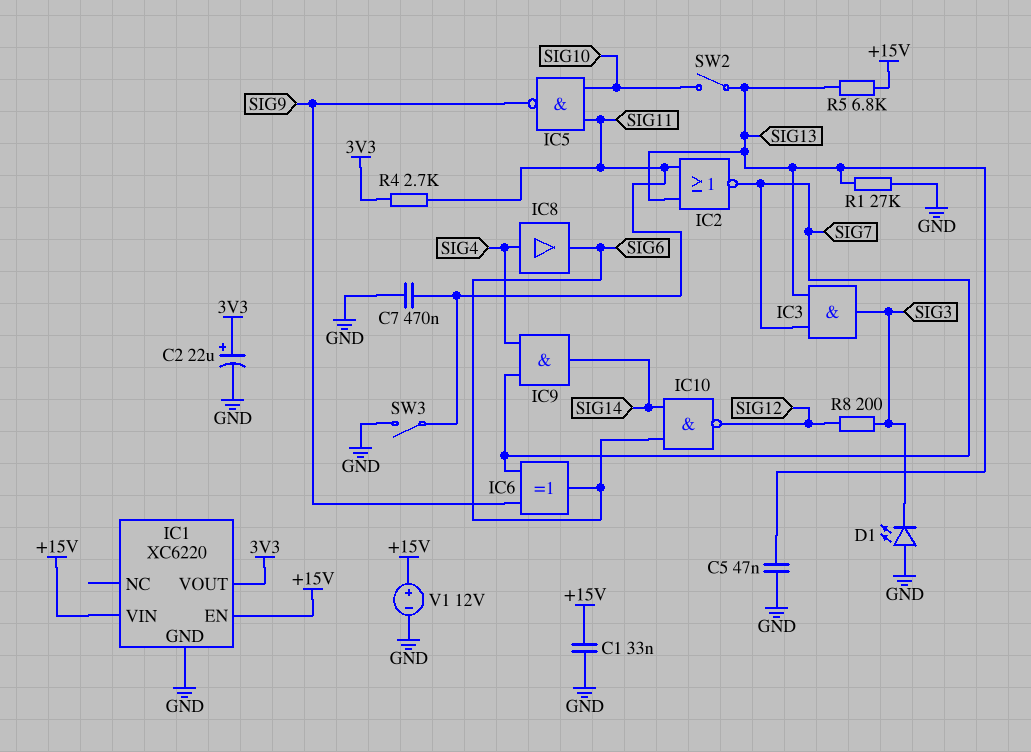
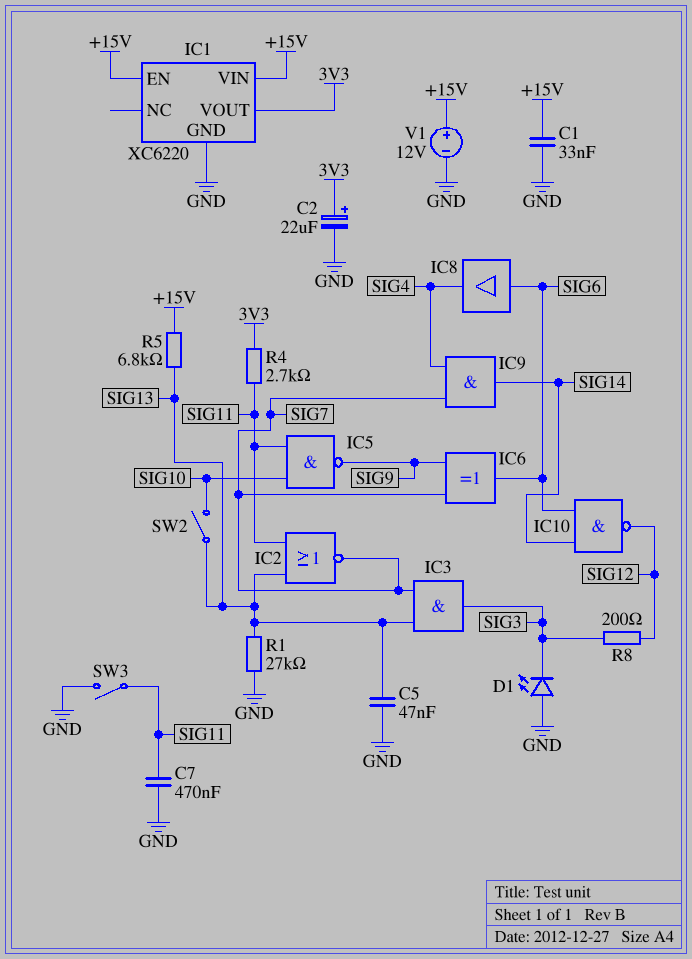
IC8: buffer (in SIG4, out SIG6) -> buffer (in SIG6, out SIG4)

